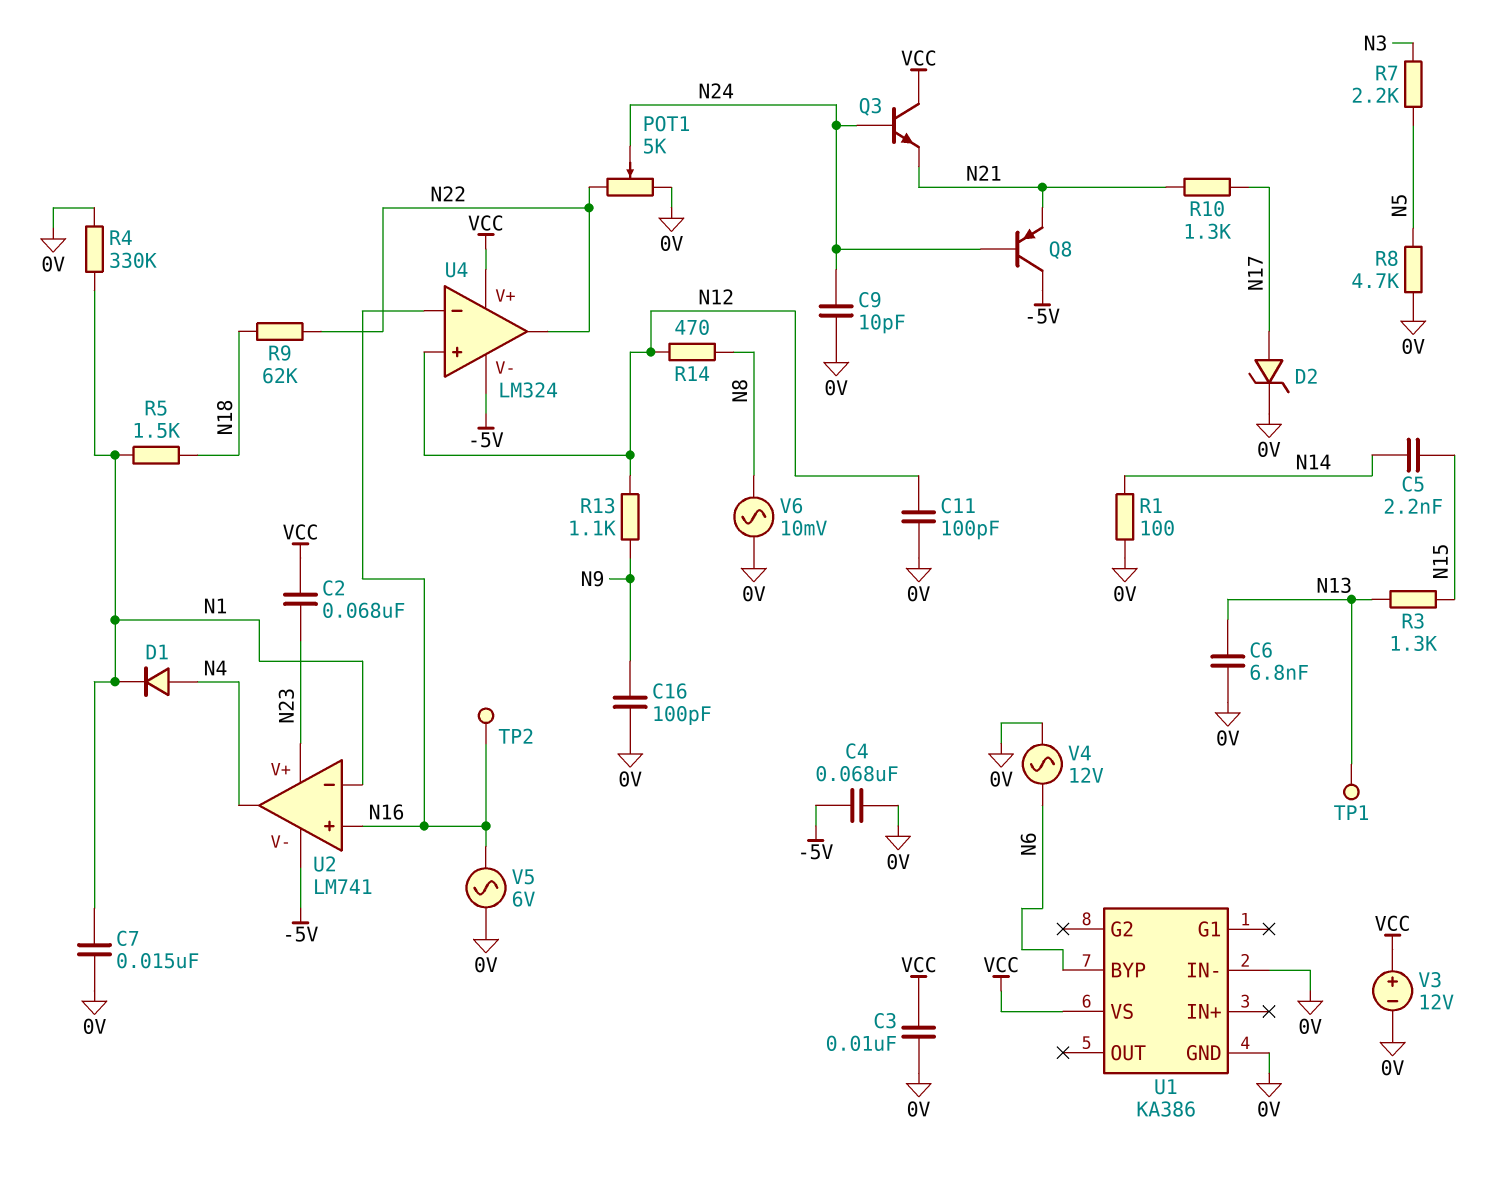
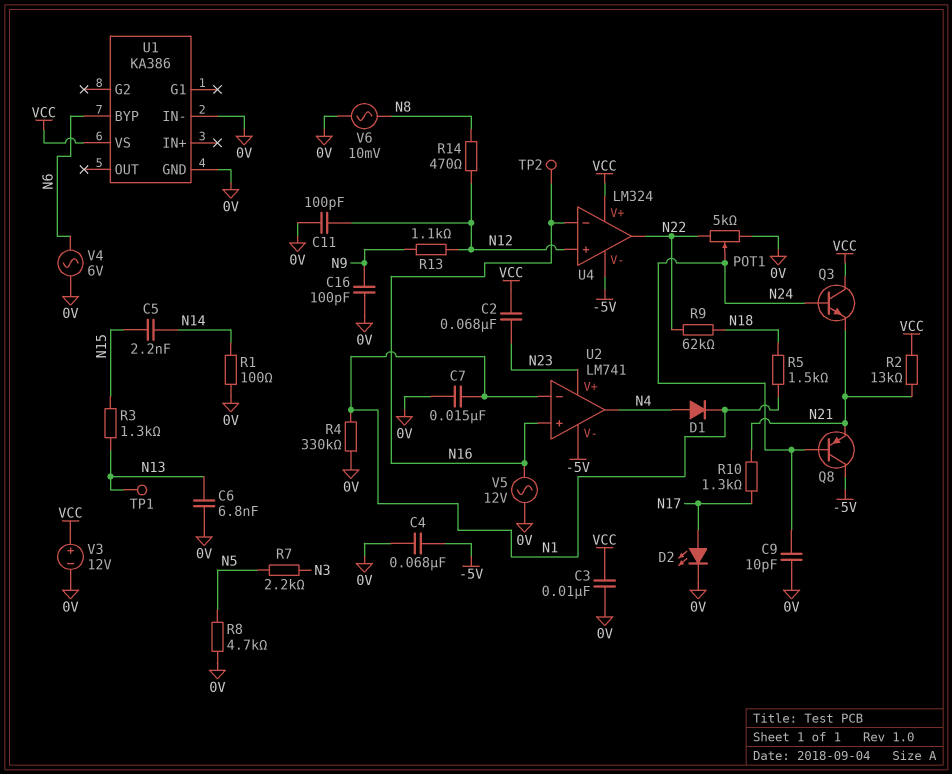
D2: zener (A N17, K 0V) -> LED (A N17, K 0V)
R2: none -> 13k (N21, VCC)
V4: AC 12V (0V, N6) -> AC 6V (0V, N6)
V5: AC 6V (0V, N16) -> AC 12V (0V, N16)

